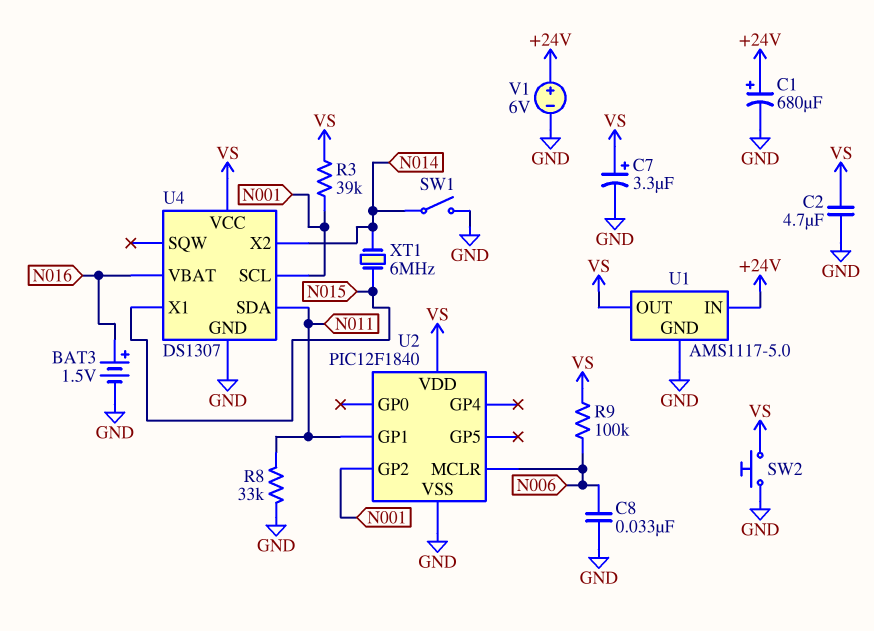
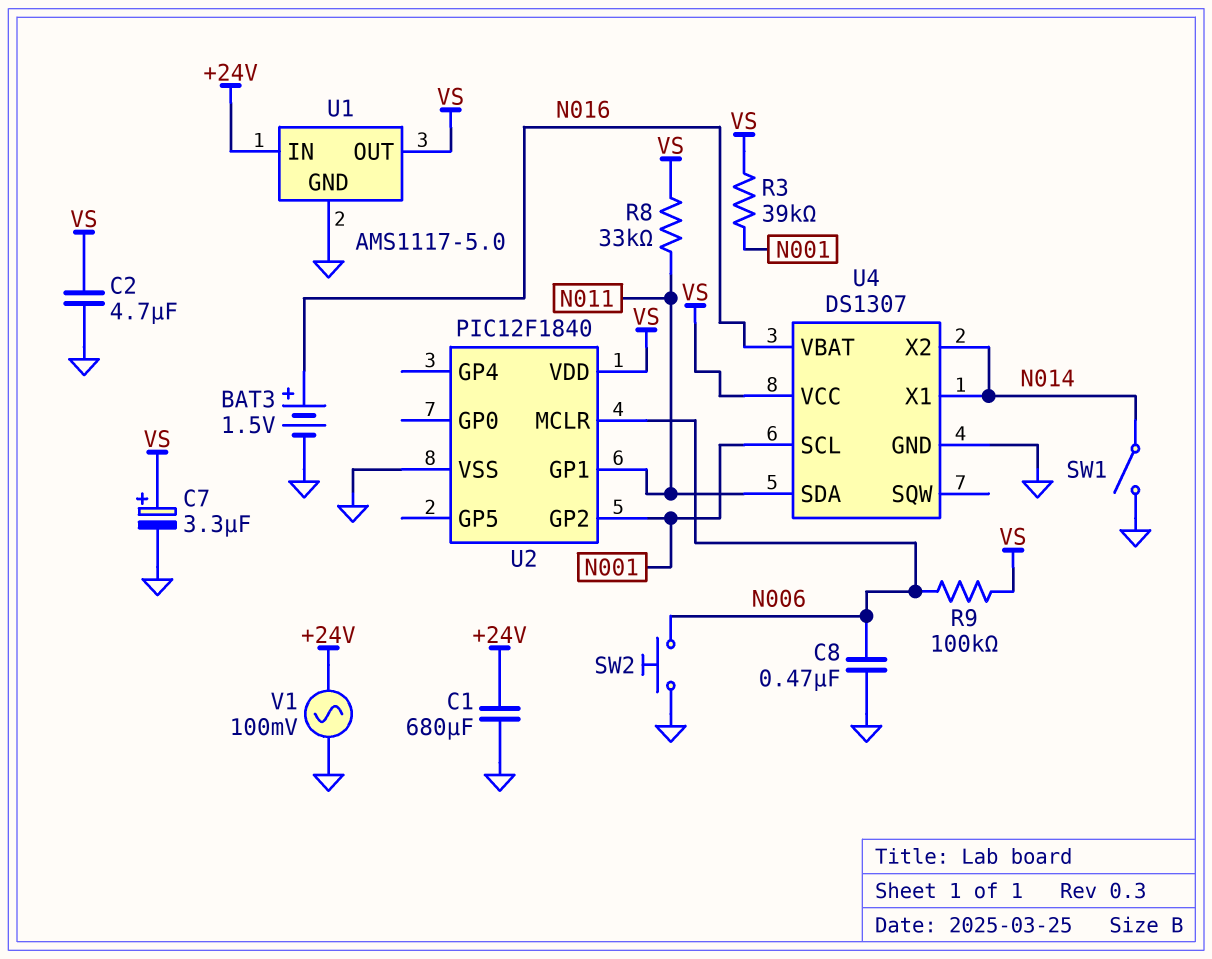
C1: 680uF (plus +24V, minus GND) -> 680uF (+24V, GND)
C8: 33nF (GND, N006) -> 470nF (GND, N006)
R8: 33k (GND, N011) -> 33k (N011, VS)
SW2: button (GND, VS) -> button (GND, N006)
U4 pin X1: N015 -> N014
V1: 6V (plus +24V, minus GND) -> AC 100mV (+24V, GND)
XT1: 6MHz (N014, N015) -> none

